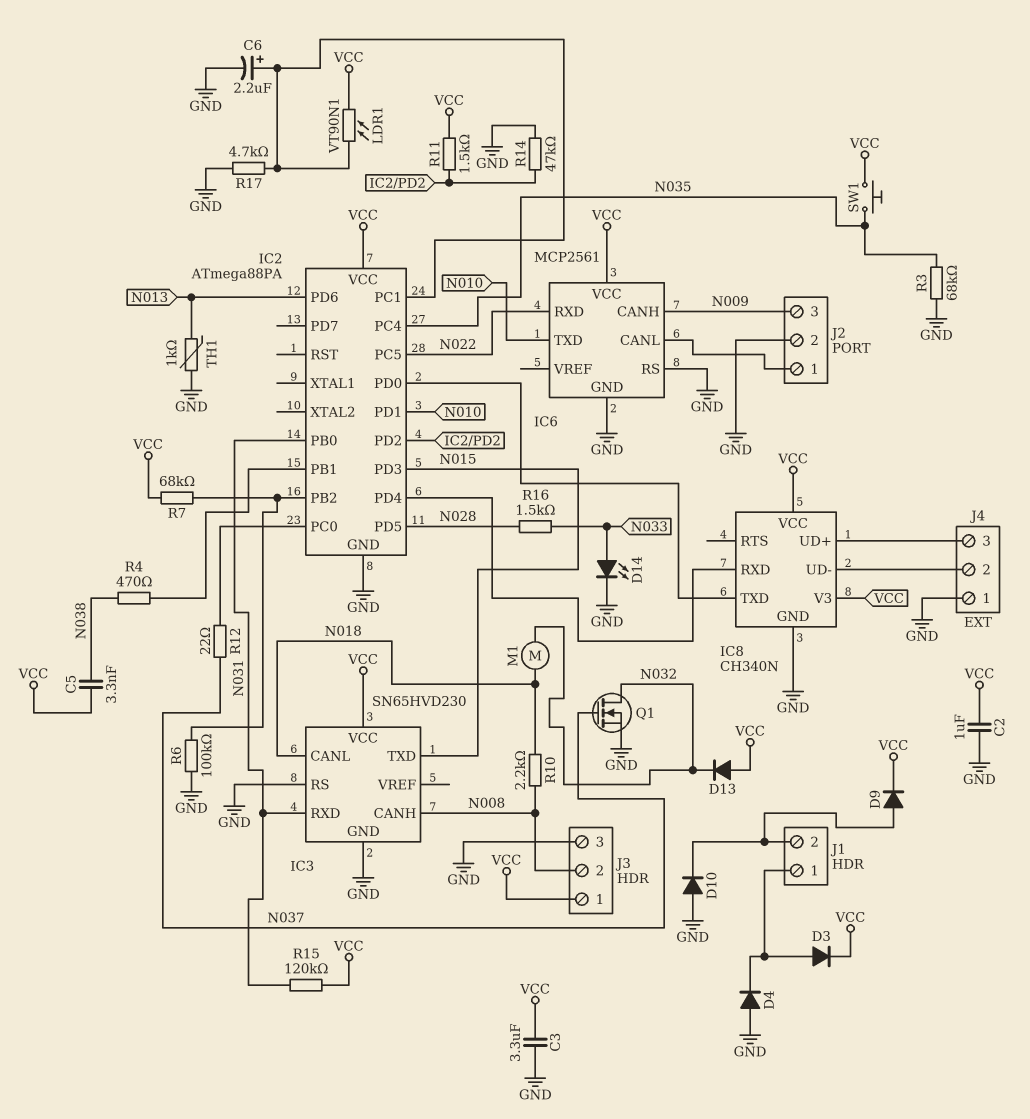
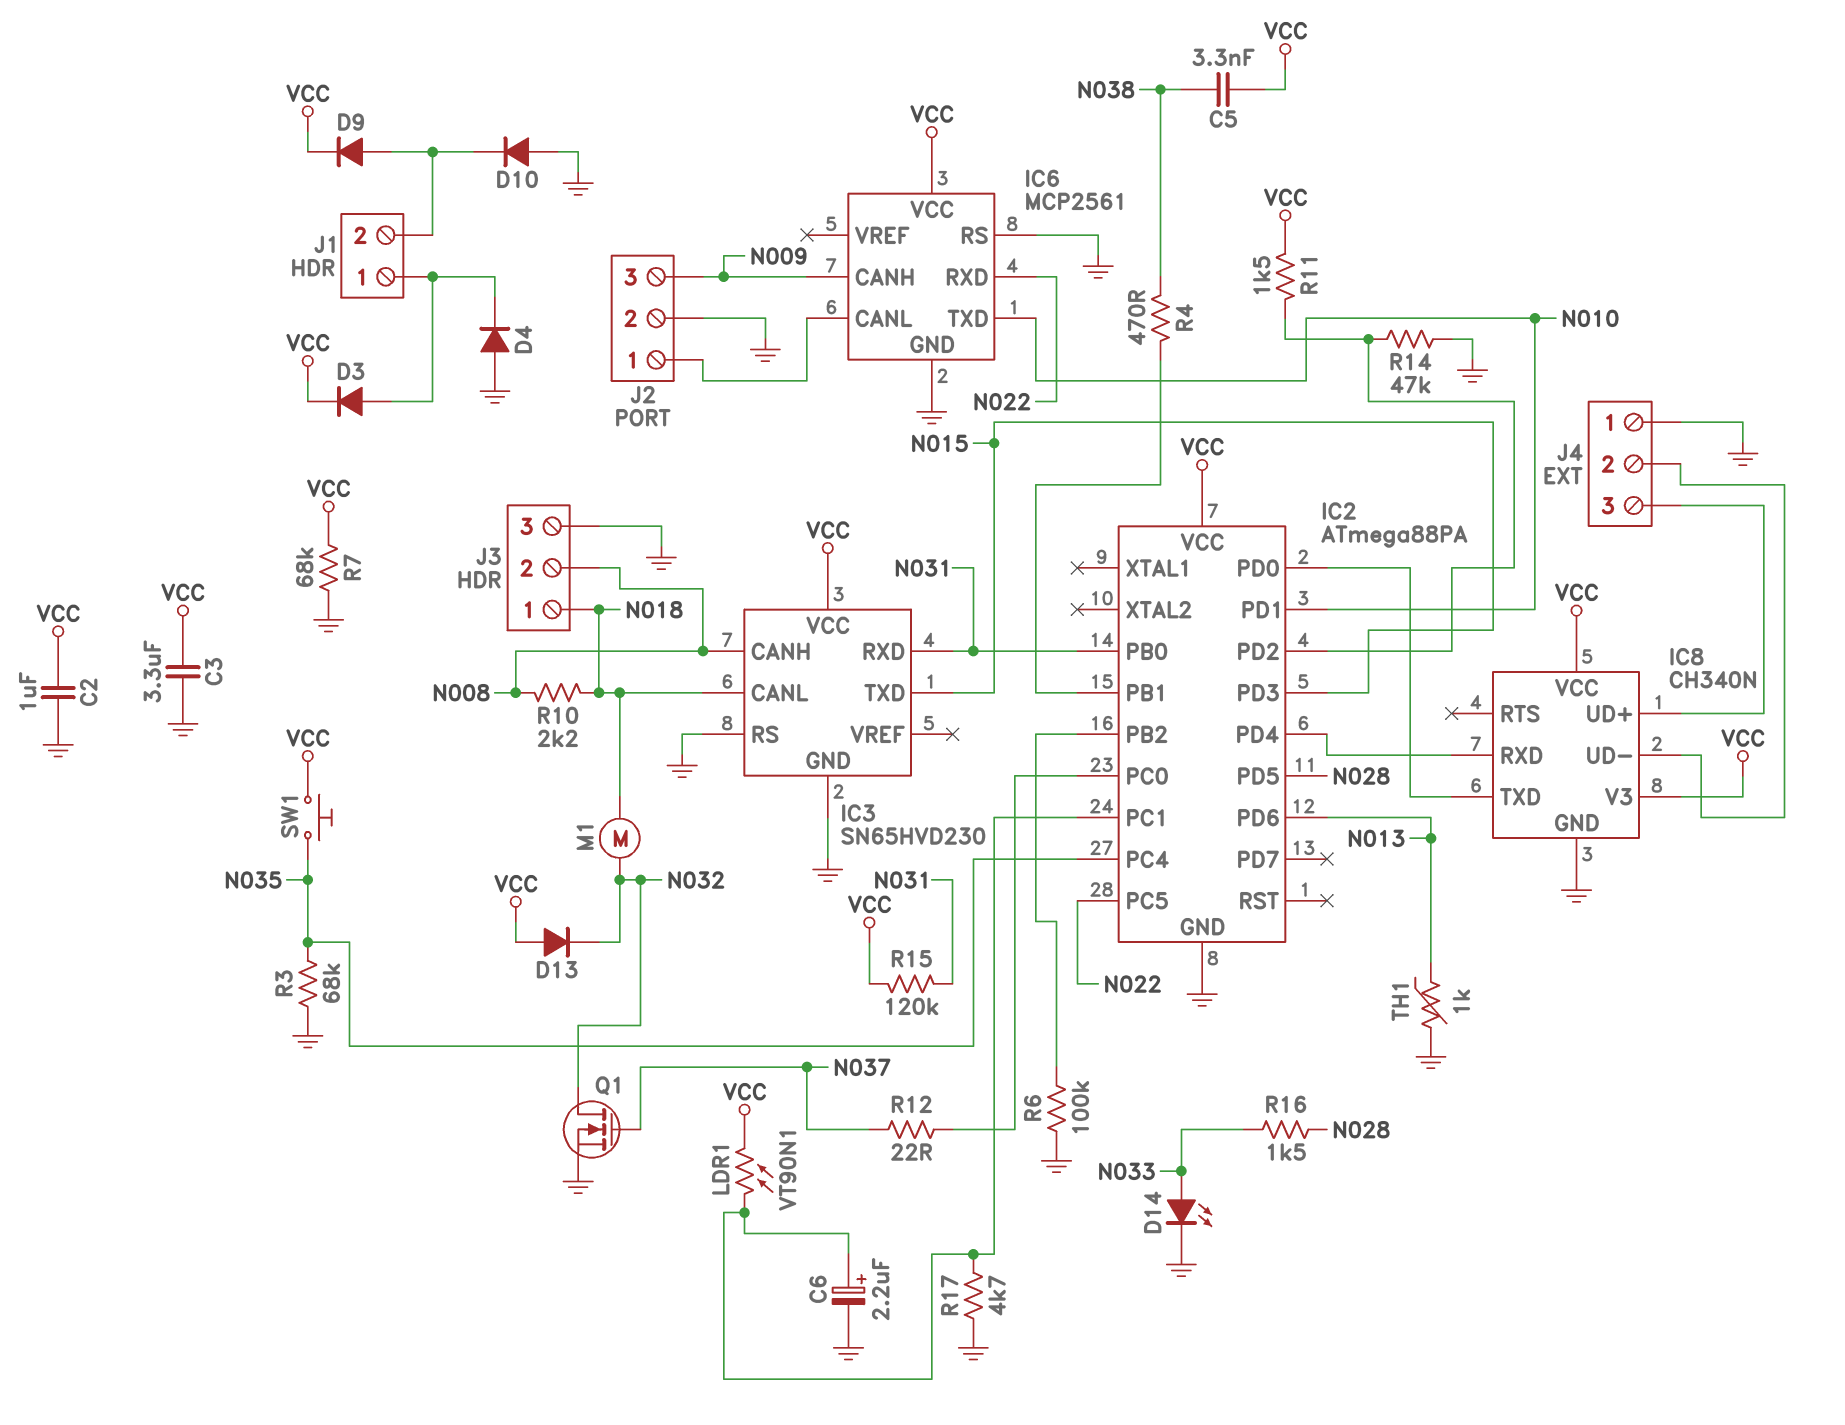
J3 pin 1: VCC -> N018
R7: 68k (IC2/PB2, VCC) -> 68k (GND, VCC)

